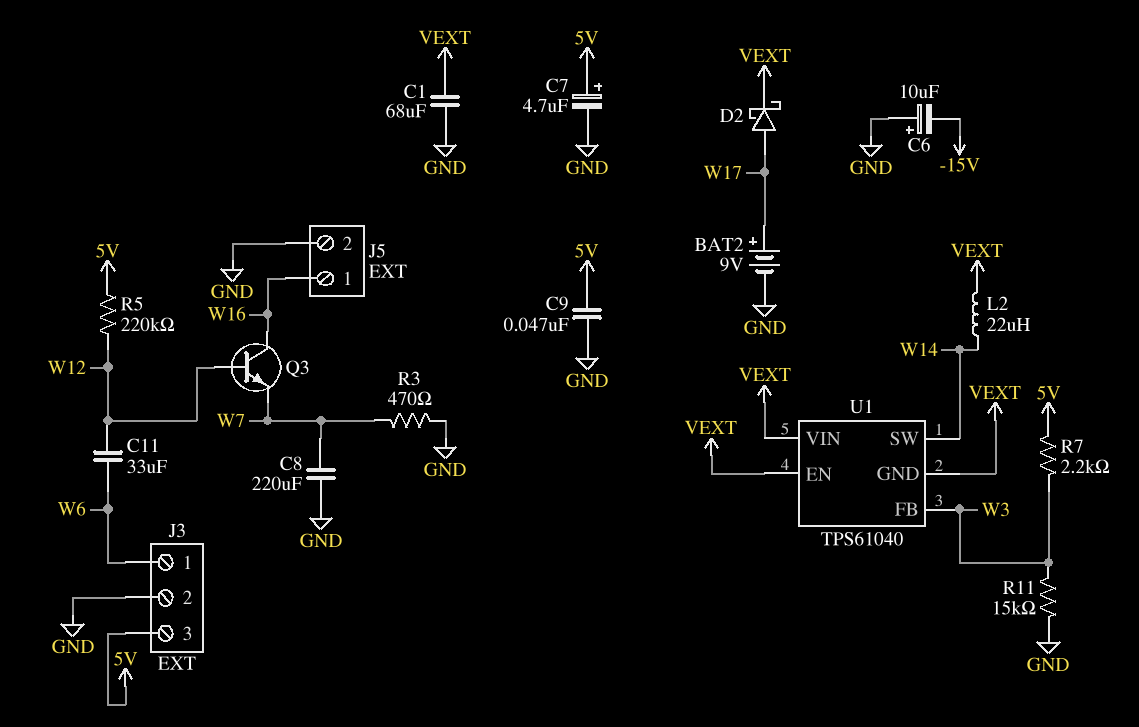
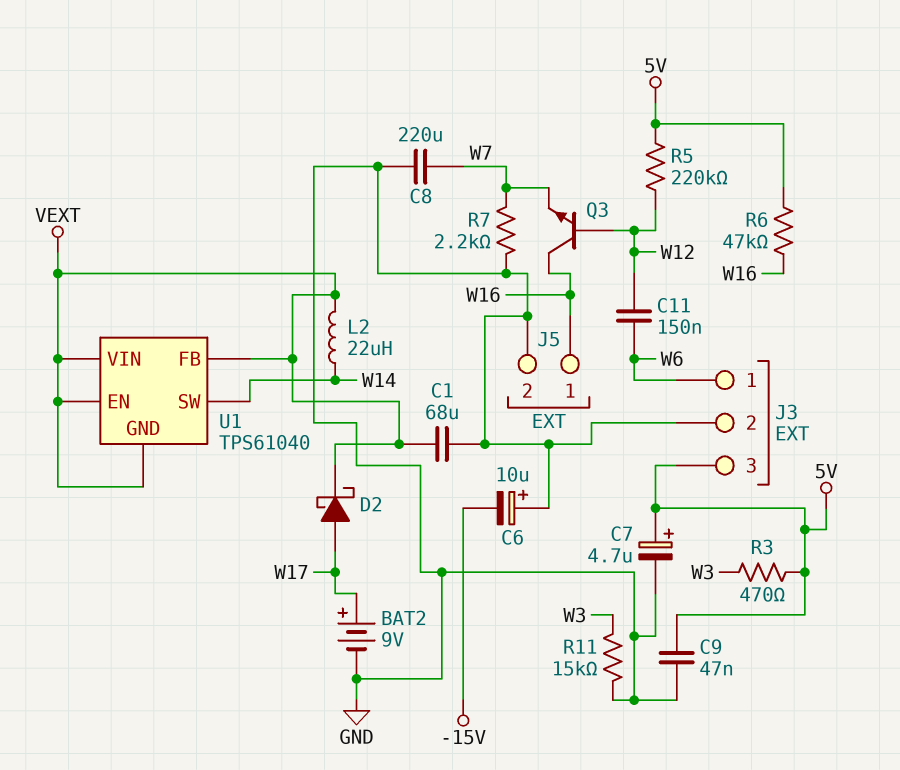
C11: 33uF (W6, W12) -> 150nF (W6, W12)
R3: 470 (GND, W7) -> 470 (5V, W3)
R6: none -> 47k (5V, W16)
R7: 2.2k (5V, W3) -> 2.2k (GND, W7)
U1 pin FB: W3 -> VEXT

